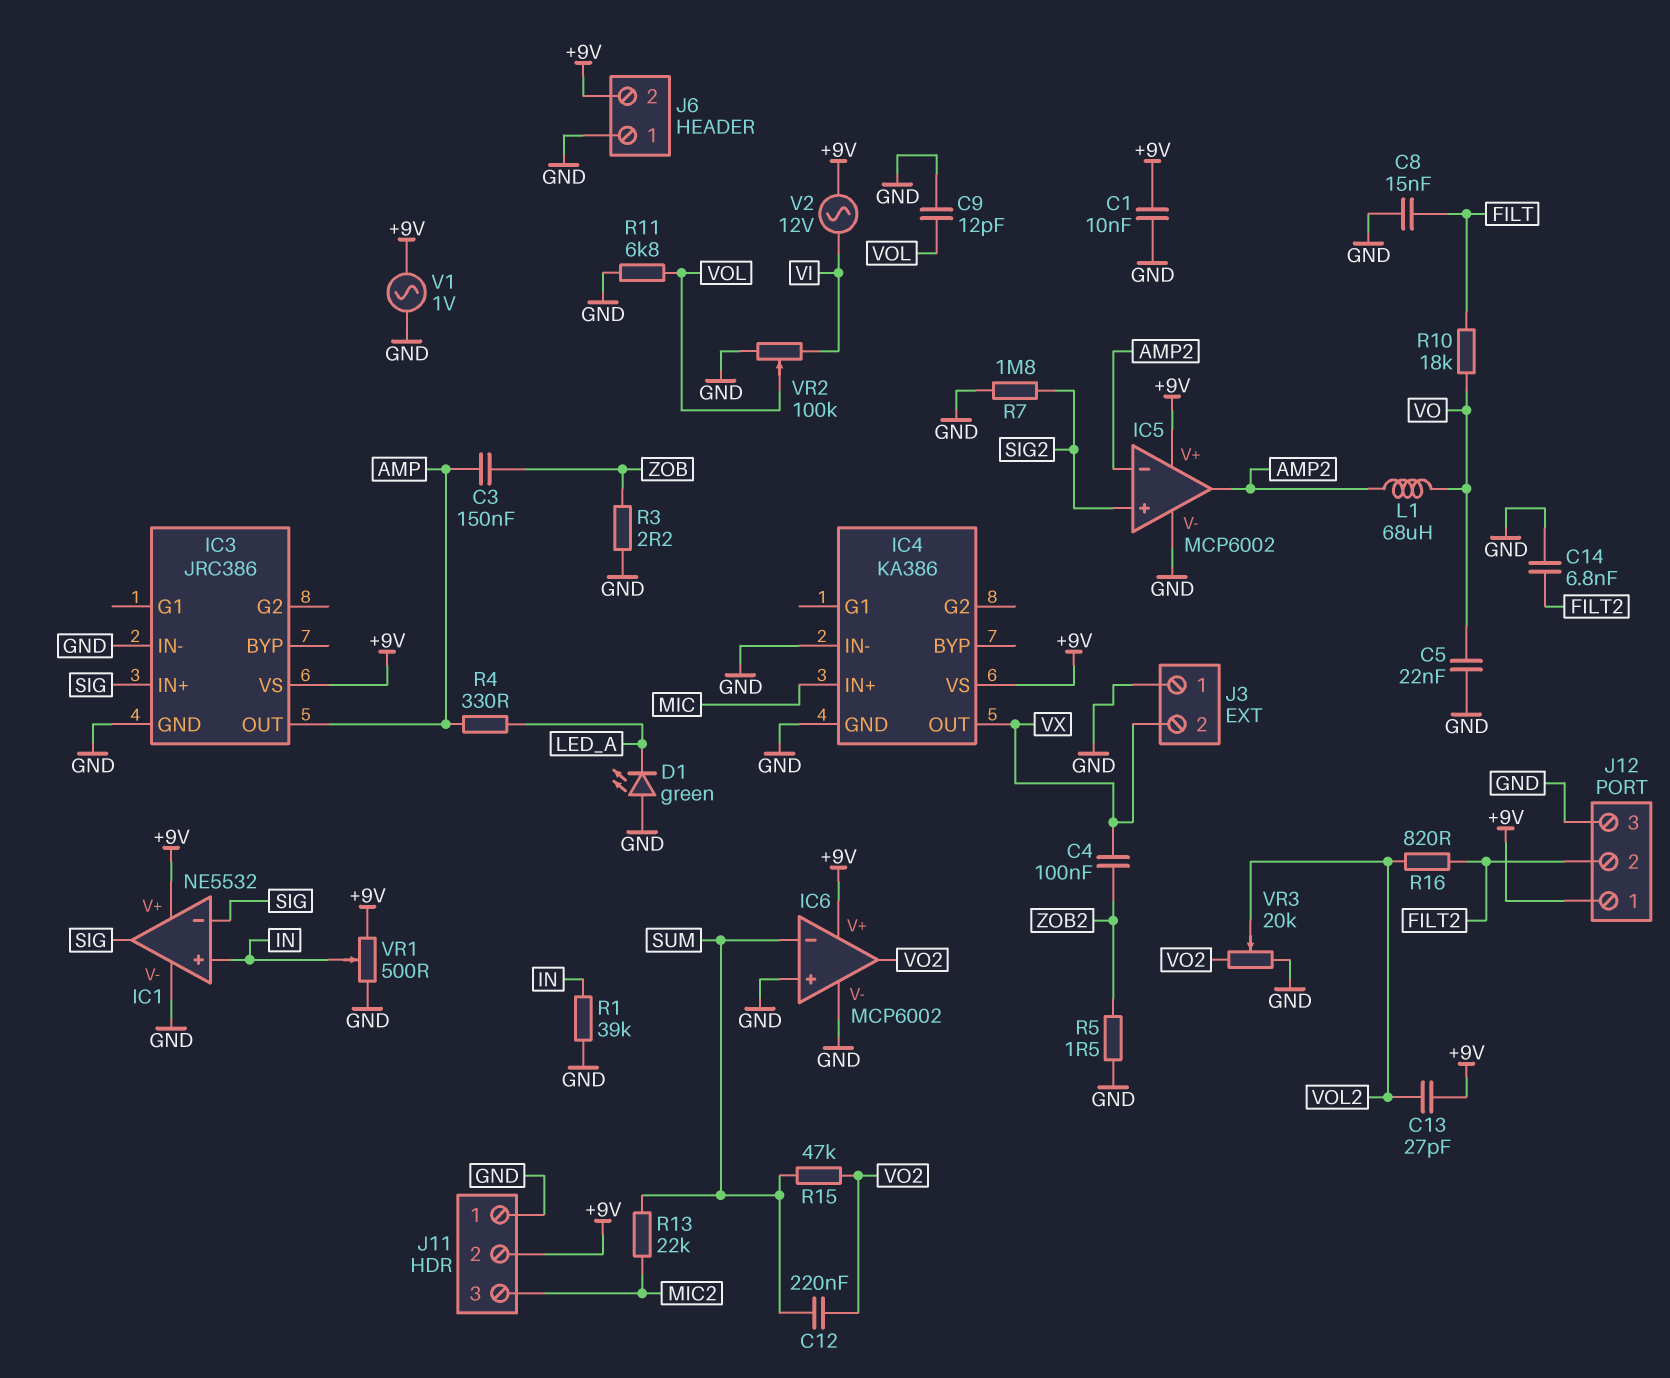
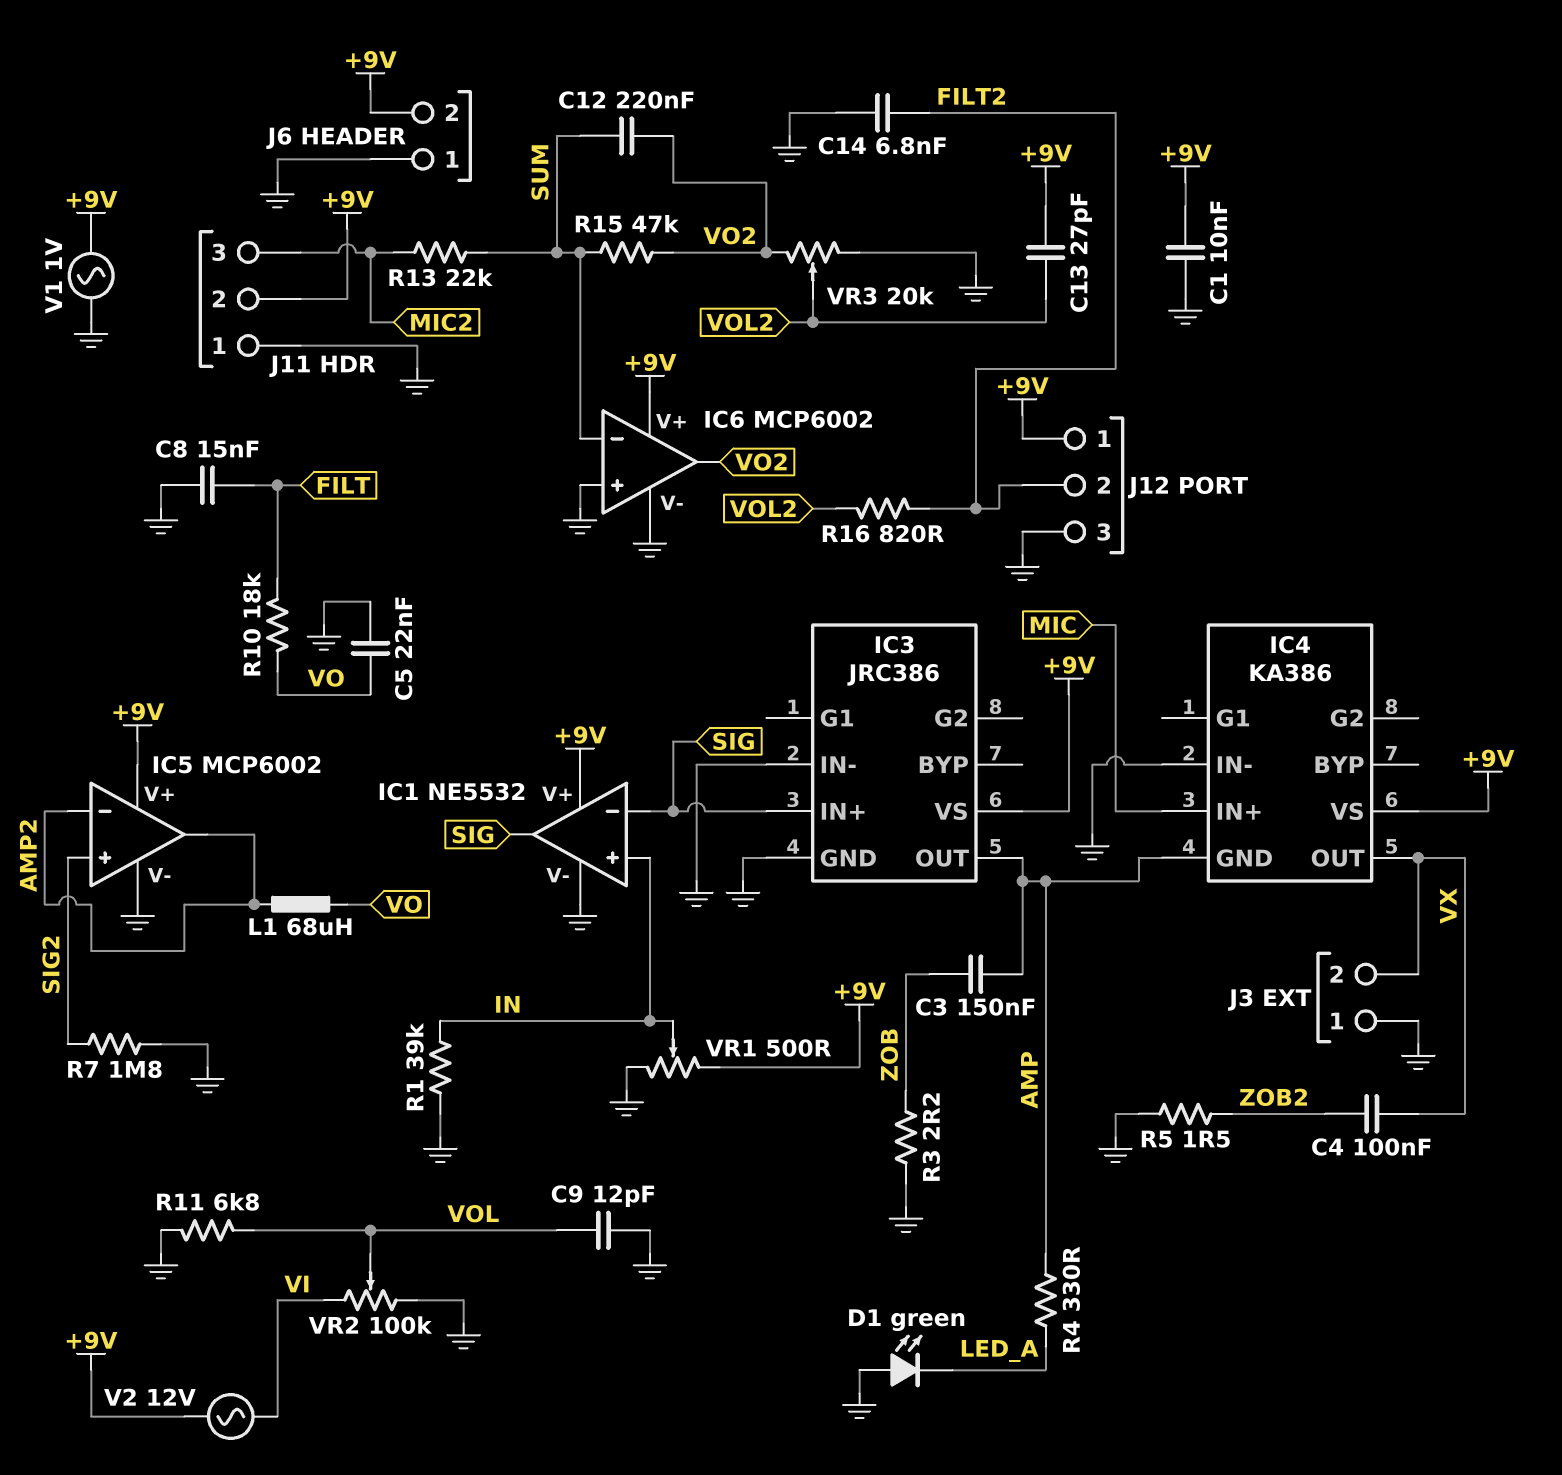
IC4 pin GND: GND -> AMP

